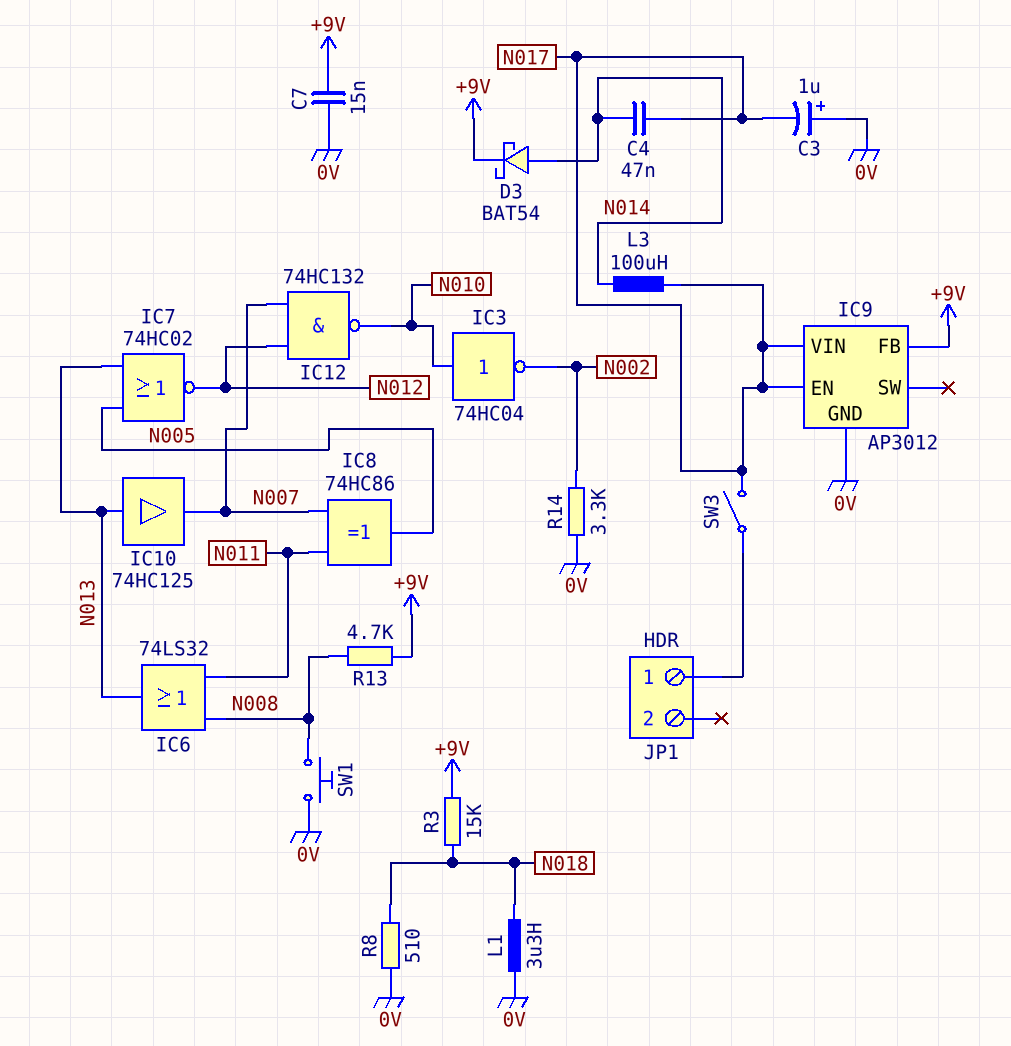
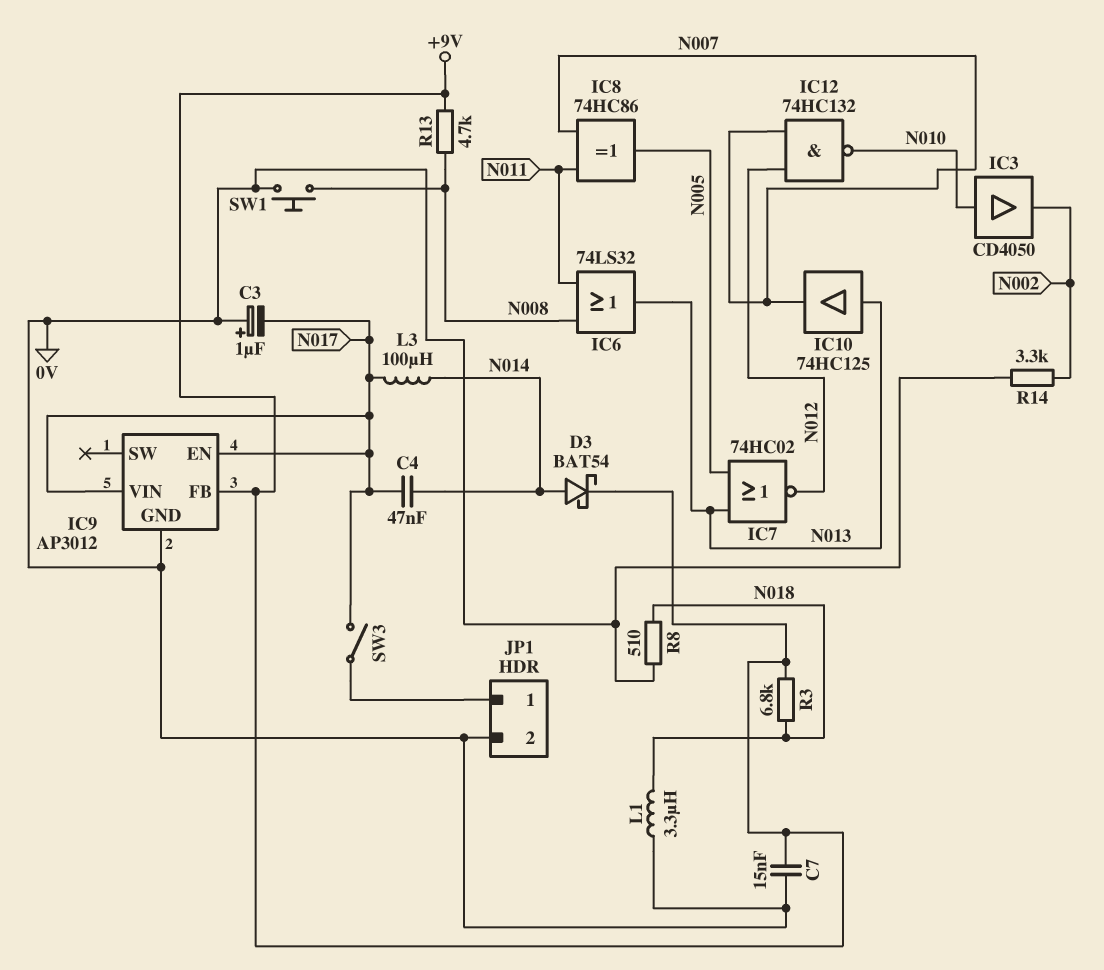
IC3: NOT 74HC04 (in N010, out N002) -> buffer CD4050 (in N010, out N002)
JP1 pin 2: none -> 0V
R3: 15k (+9V, N018) -> 6.8k (+9V, N018)

